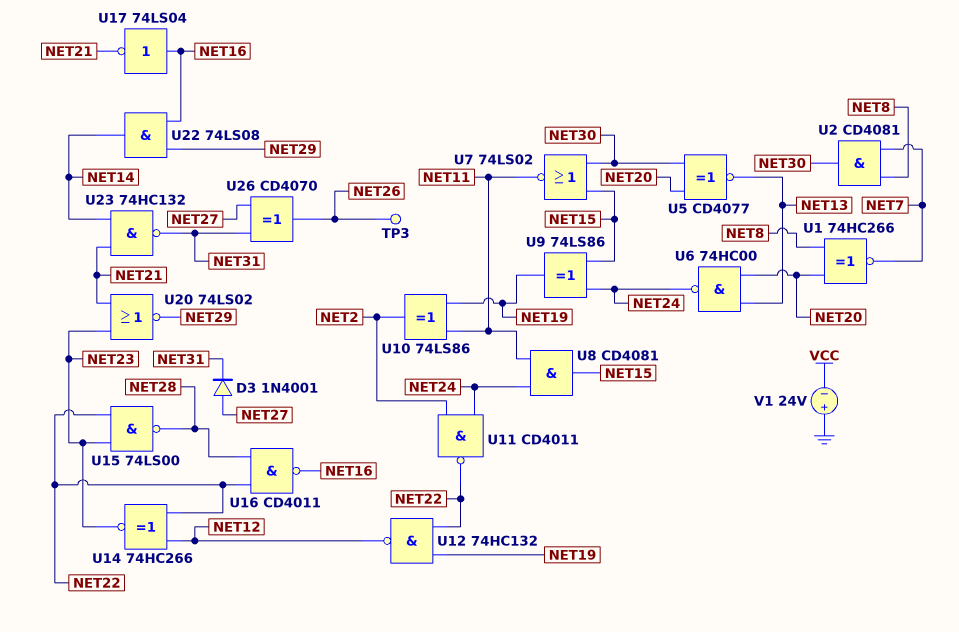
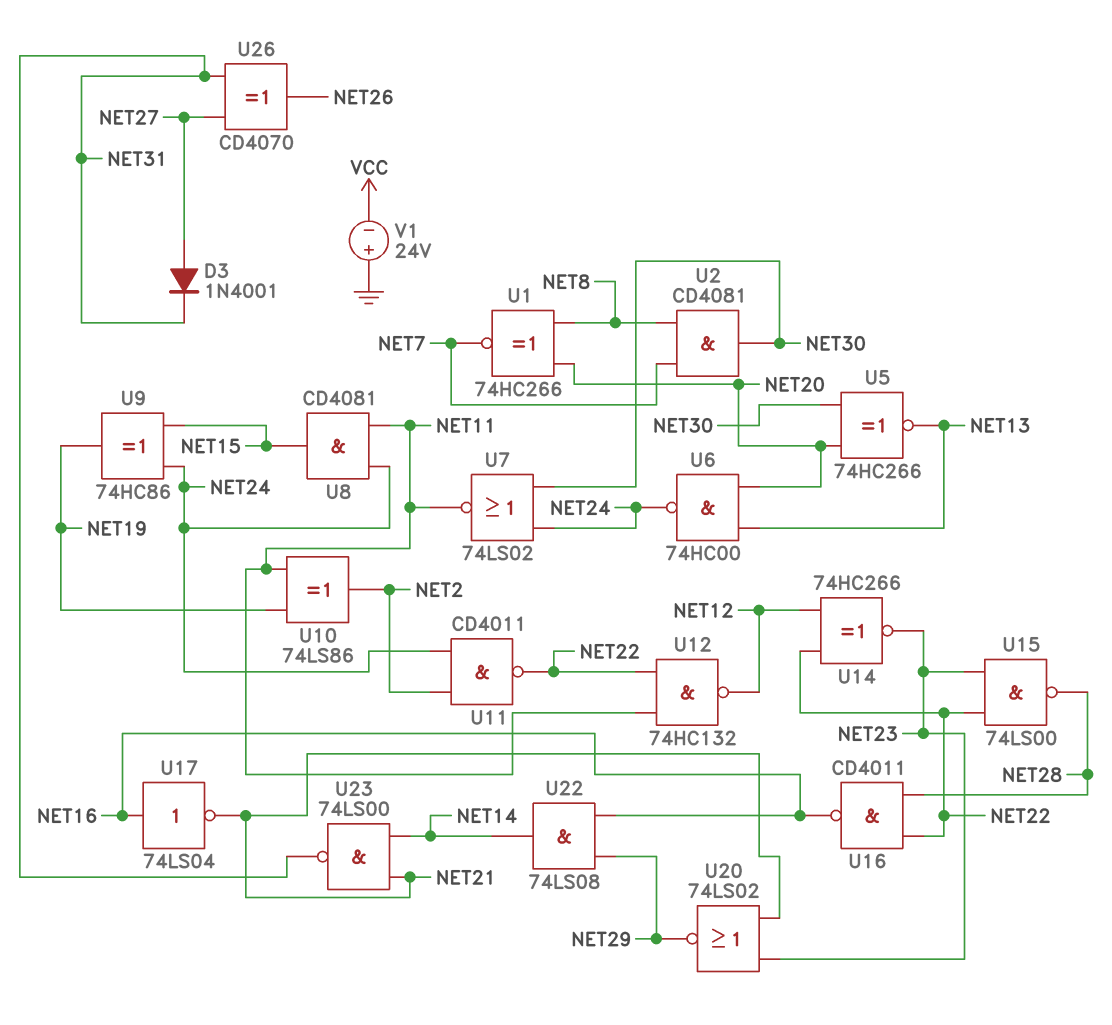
TP3: test point (NET26) -> none
U5: XNOR CD4077 (in NET20, in NET30, out NET13) -> XNOR 74HC266 (in NET20, in NET30, out NET13)
U7: NOR 74LS02 (in NET15, in NET30, out NET11) -> NOR 74LS02 (in NET24, in NET30, out NET11)
U9: XOR 74LS86 (in NET15, in NET24, out NET19) -> XOR 74HC86 (in NET15, in NET24, out NET19)
U12: NAND 74HC132 (in NET19, in NET22, out NET12) -> NAND 74HC132 (in NET11, in NET22, out NET12)
U23: NAND 74HC132 (in NET14, in NET21, out NET31) -> NAND 74LS00 (in NET14, in NET21, out NET31)

